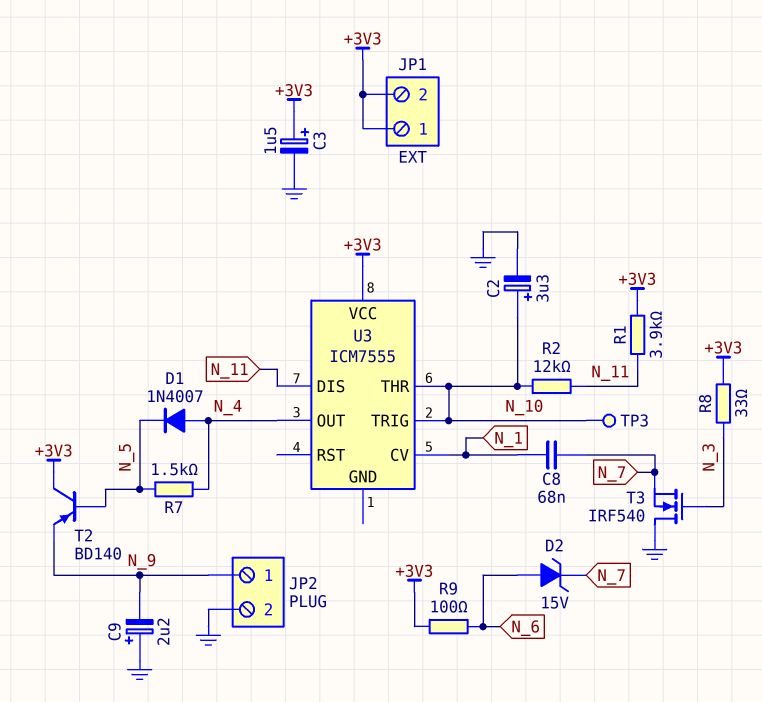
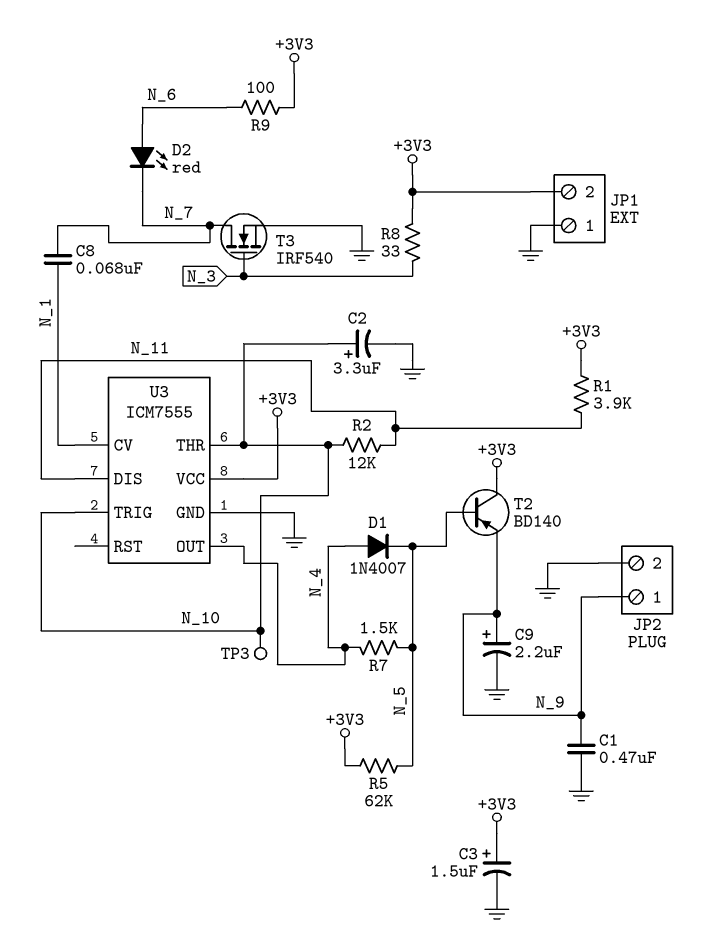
C1: none -> 470nF (GND, N_9)
C9: 2.2uF (plus GND, minus N_9) -> 2.2uF (plus N_9, minus GND)
D2: zener 15V (A N_6, K N_7) -> LED red (A N_6, K N_7)
JP1 pin 1: +3V3 -> GND
R5: none -> 62k (+3V3, N_5)
T3: NMOS IRF540 (G N_3, D GND, S N_7) -> NMOS IRF540 (G N_3, D N_7, S GND)
U3 pin GND: none -> GND

